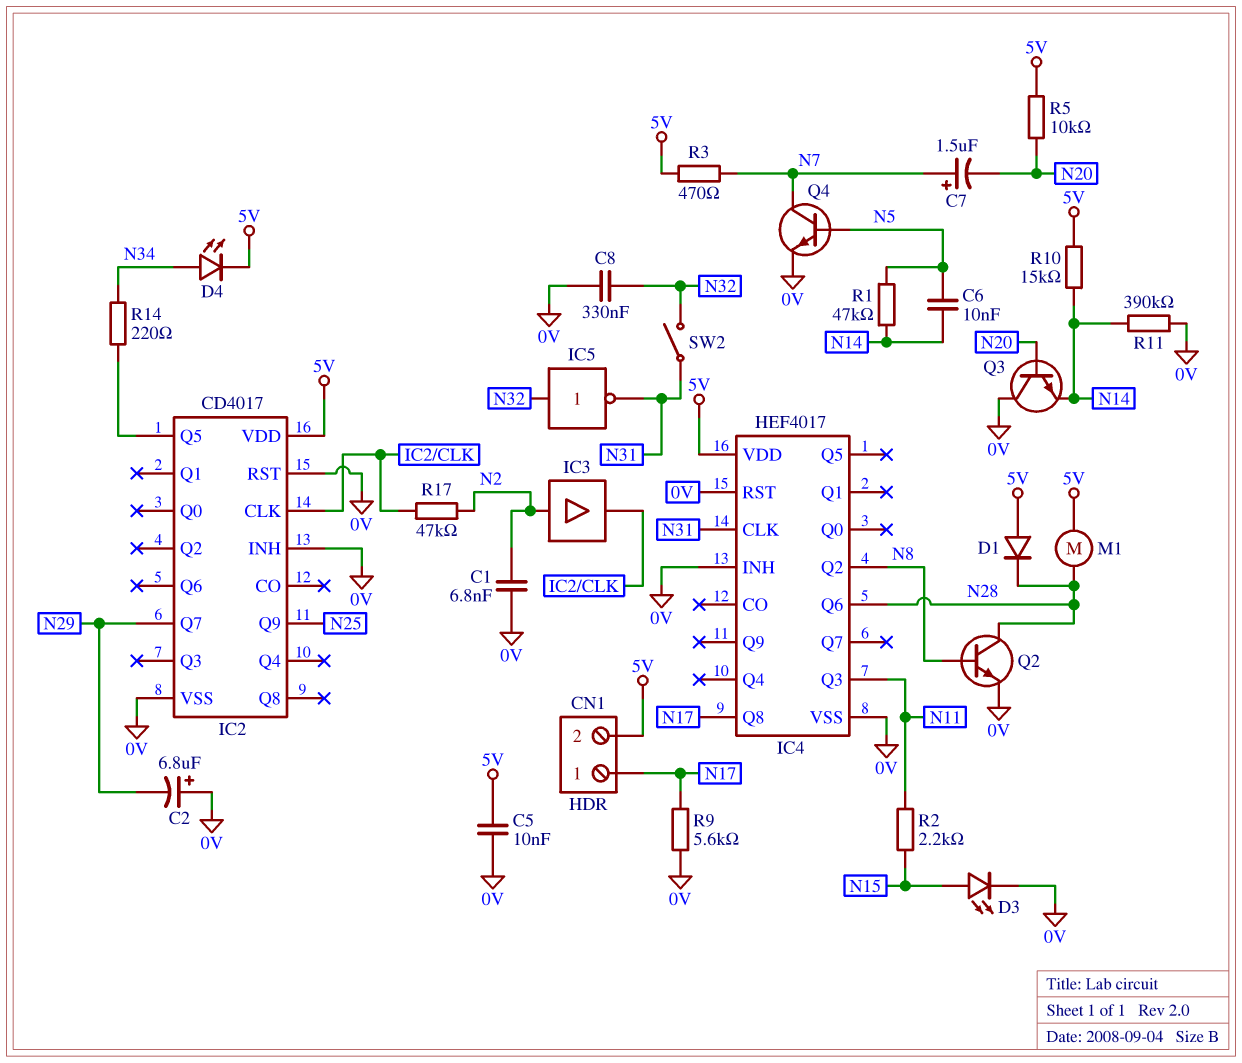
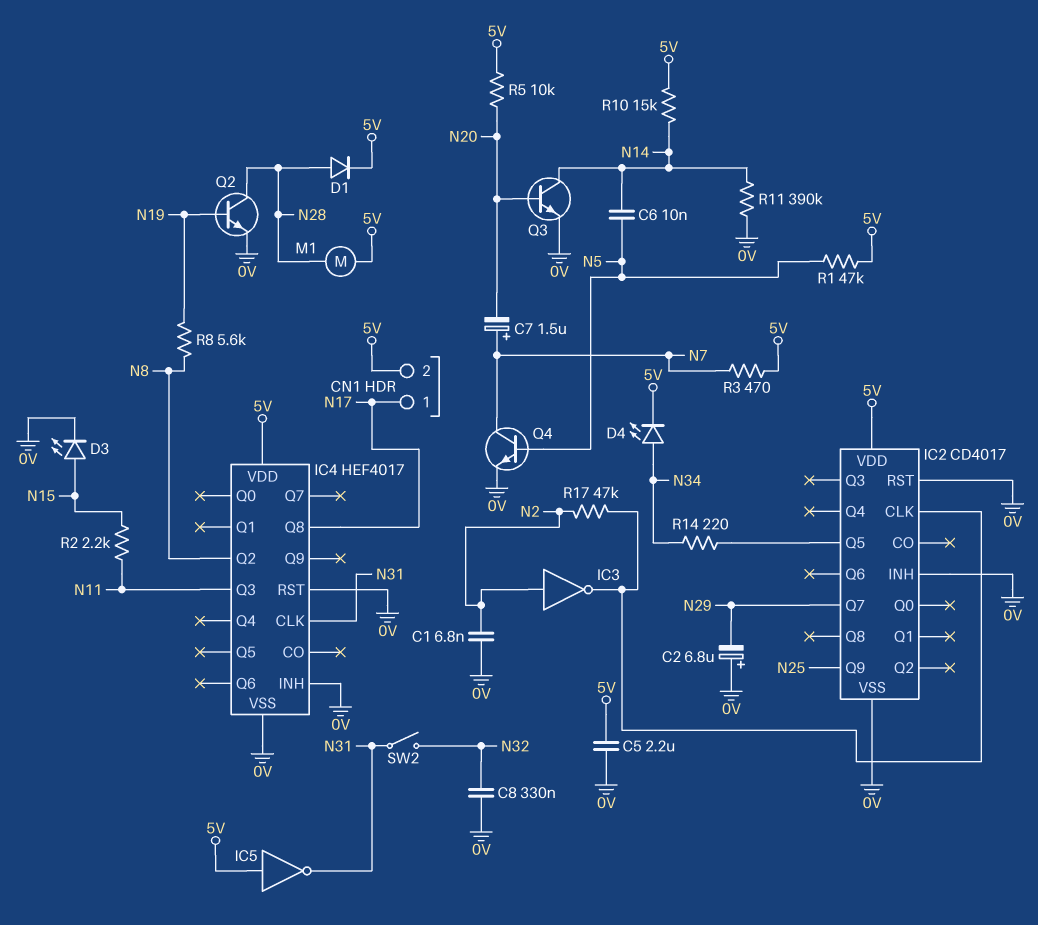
C5: 10nF (0V, 5V) -> 2.2uF (0V, 5V)
D1: diode (A 5V, K N28) -> diode (A N28, K 5V)
IC3: buffer (in N2, out IC2/CLK) -> NOT (in N2, out IC2/CLK)
IC4 pin Q6: N28 -> none
IC5: NOT (in N32, out N31) -> NOT (in 5V, out N31)
Q2: NPN (B N8, C N28, E 0V) -> NPN (B N19, C N28, E 0V)
Q3: NPN (B N20, C 0V, E N14) -> NPN (B N20, C N14, E 0V)
R1: 47k (N5, N14) -> 47k (5V, N5)
R8: none -> 5.6k (N8, N19)
R9: 5.6k (0V, N17) -> none

